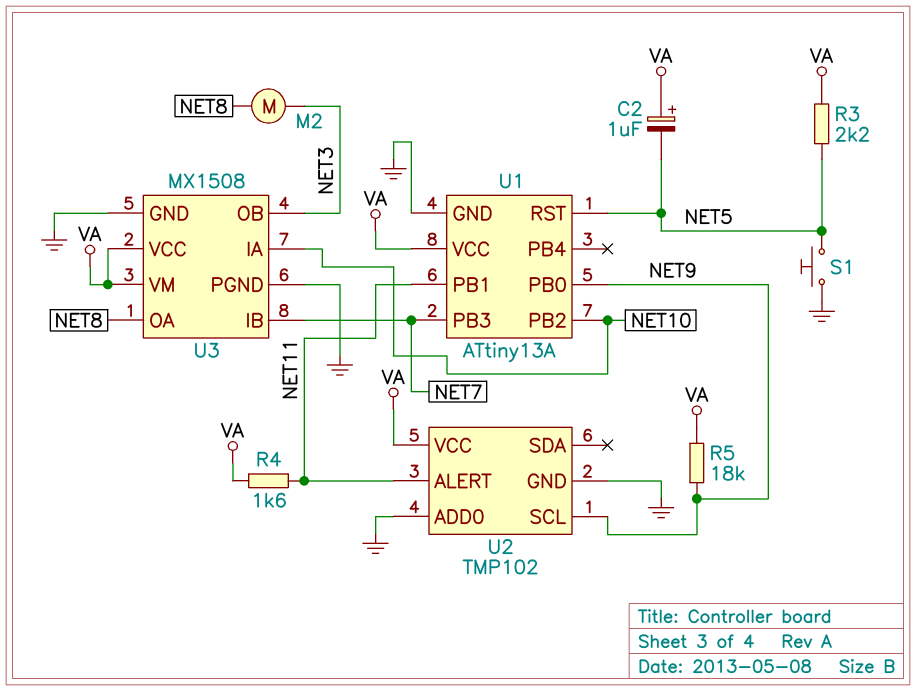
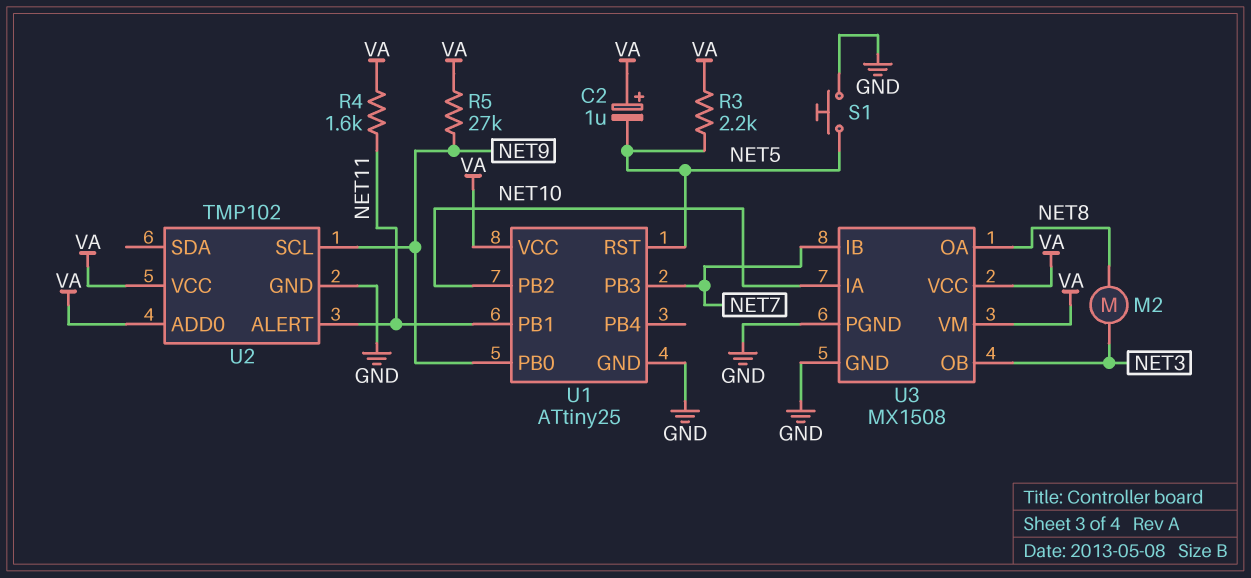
R5: 18k (NET9, VA) -> 27k (NET9, VA)
U1: ATtiny13A -> ATtiny25
U2 pin ADD0: GND -> VA

